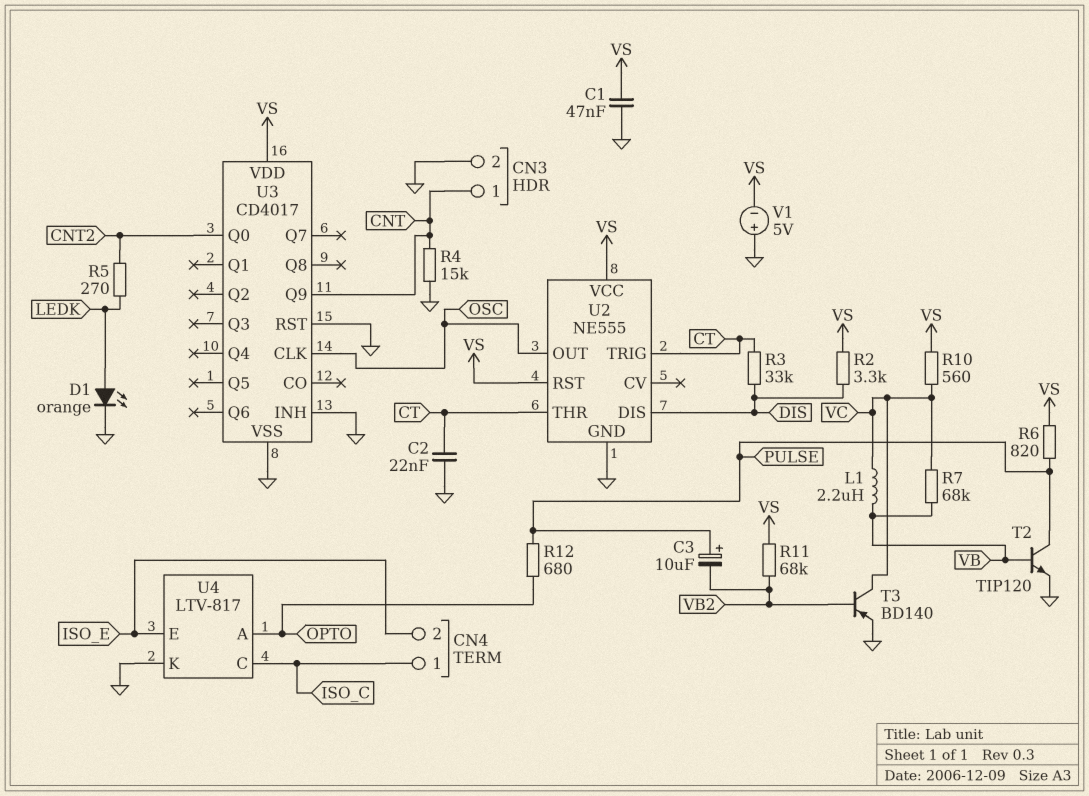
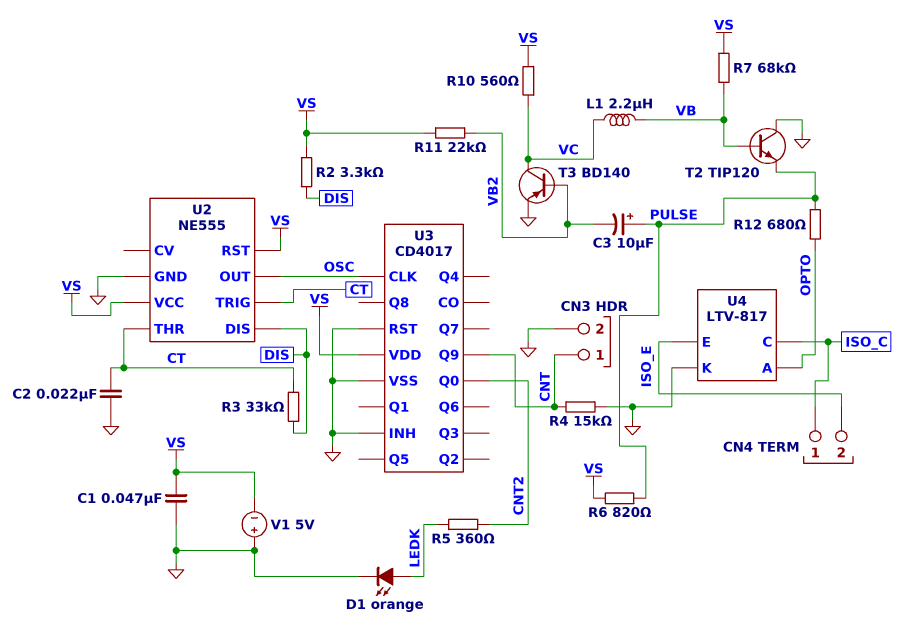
R5: 270 (CNT2, LEDK) -> 360 (CNT2, LEDK)
R7: 68k (VB, VC) -> 68k (VB, VS)
R11: 68k (VB2, VS) -> 22k (VB2, VS)
T2: NPN TIP120 (B VB, C PULSE, E GND) -> NPN TIP120 (B VB, C GND, E PULSE)

